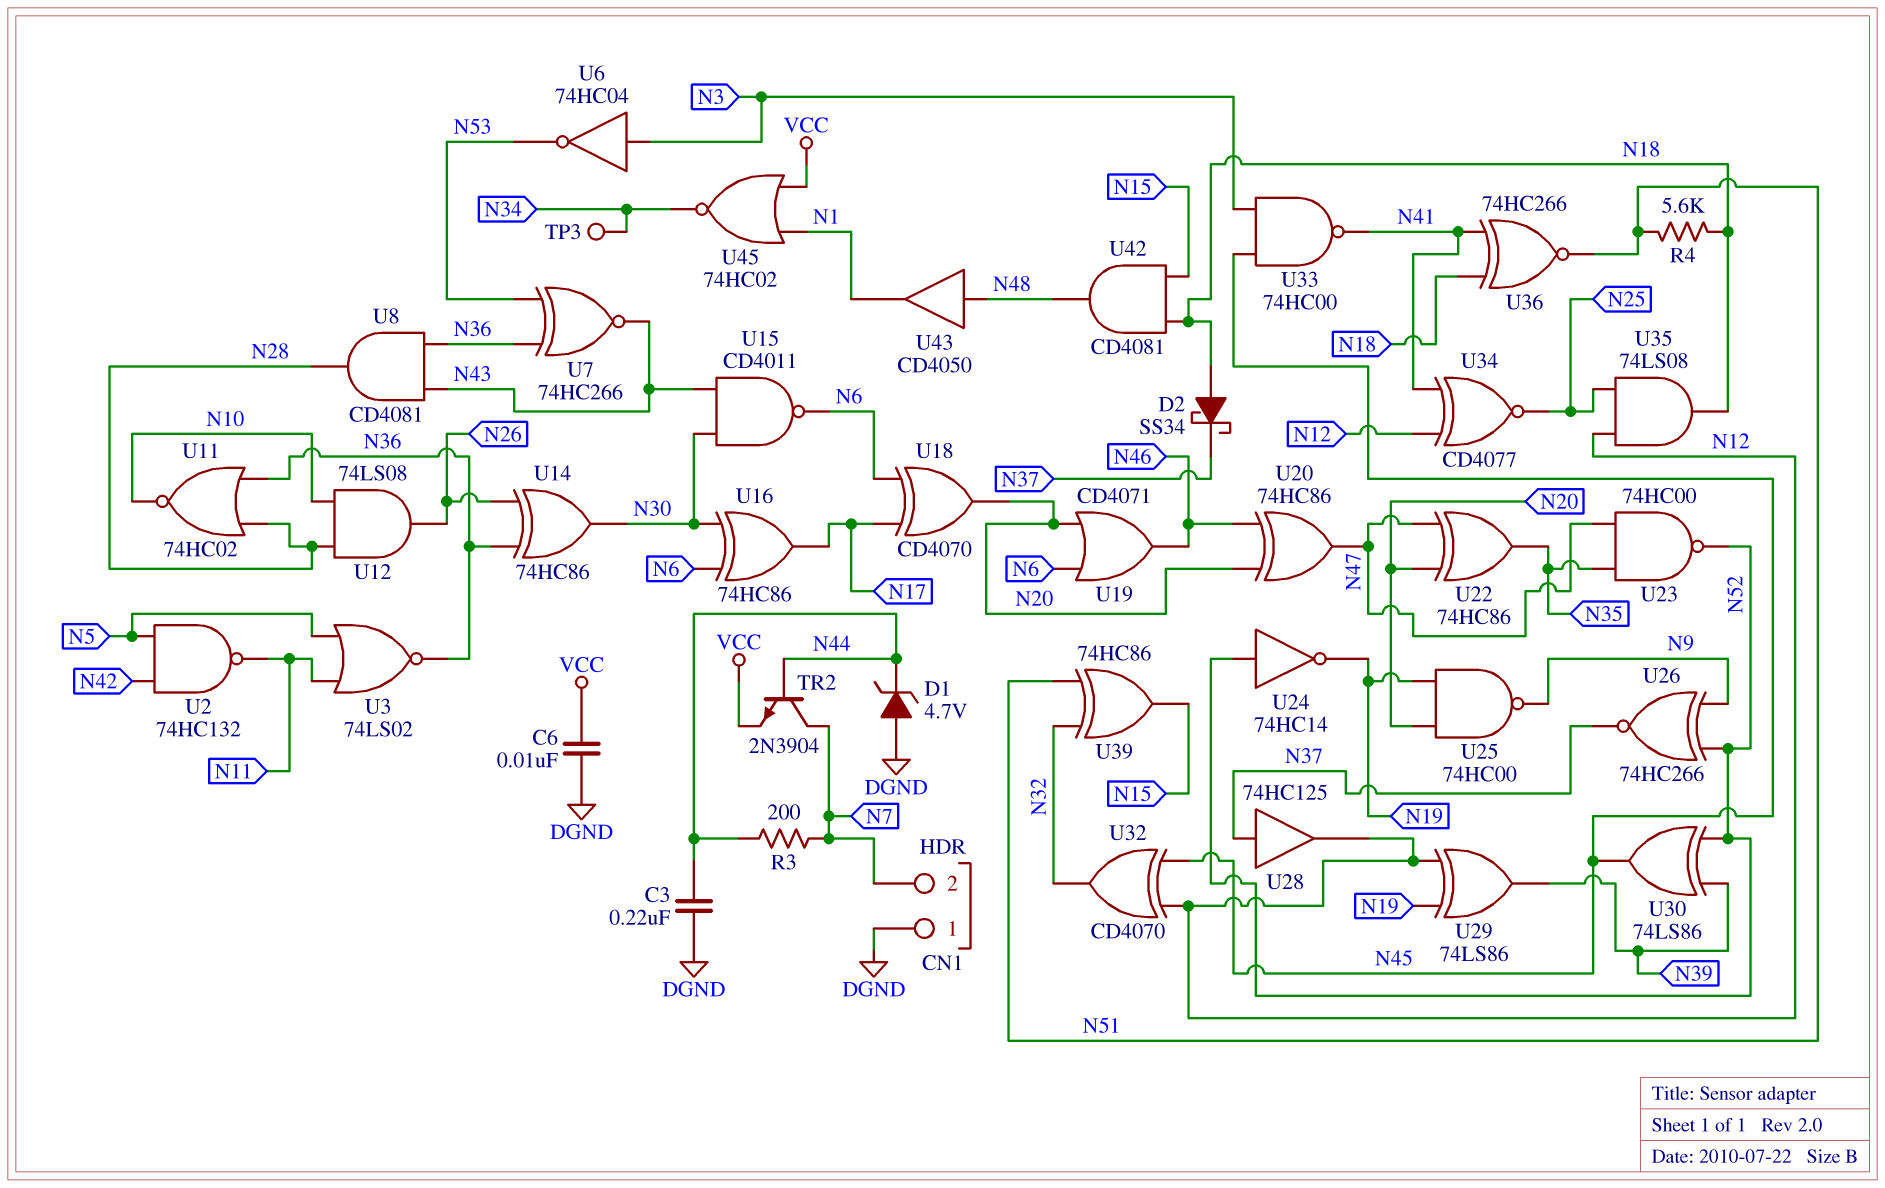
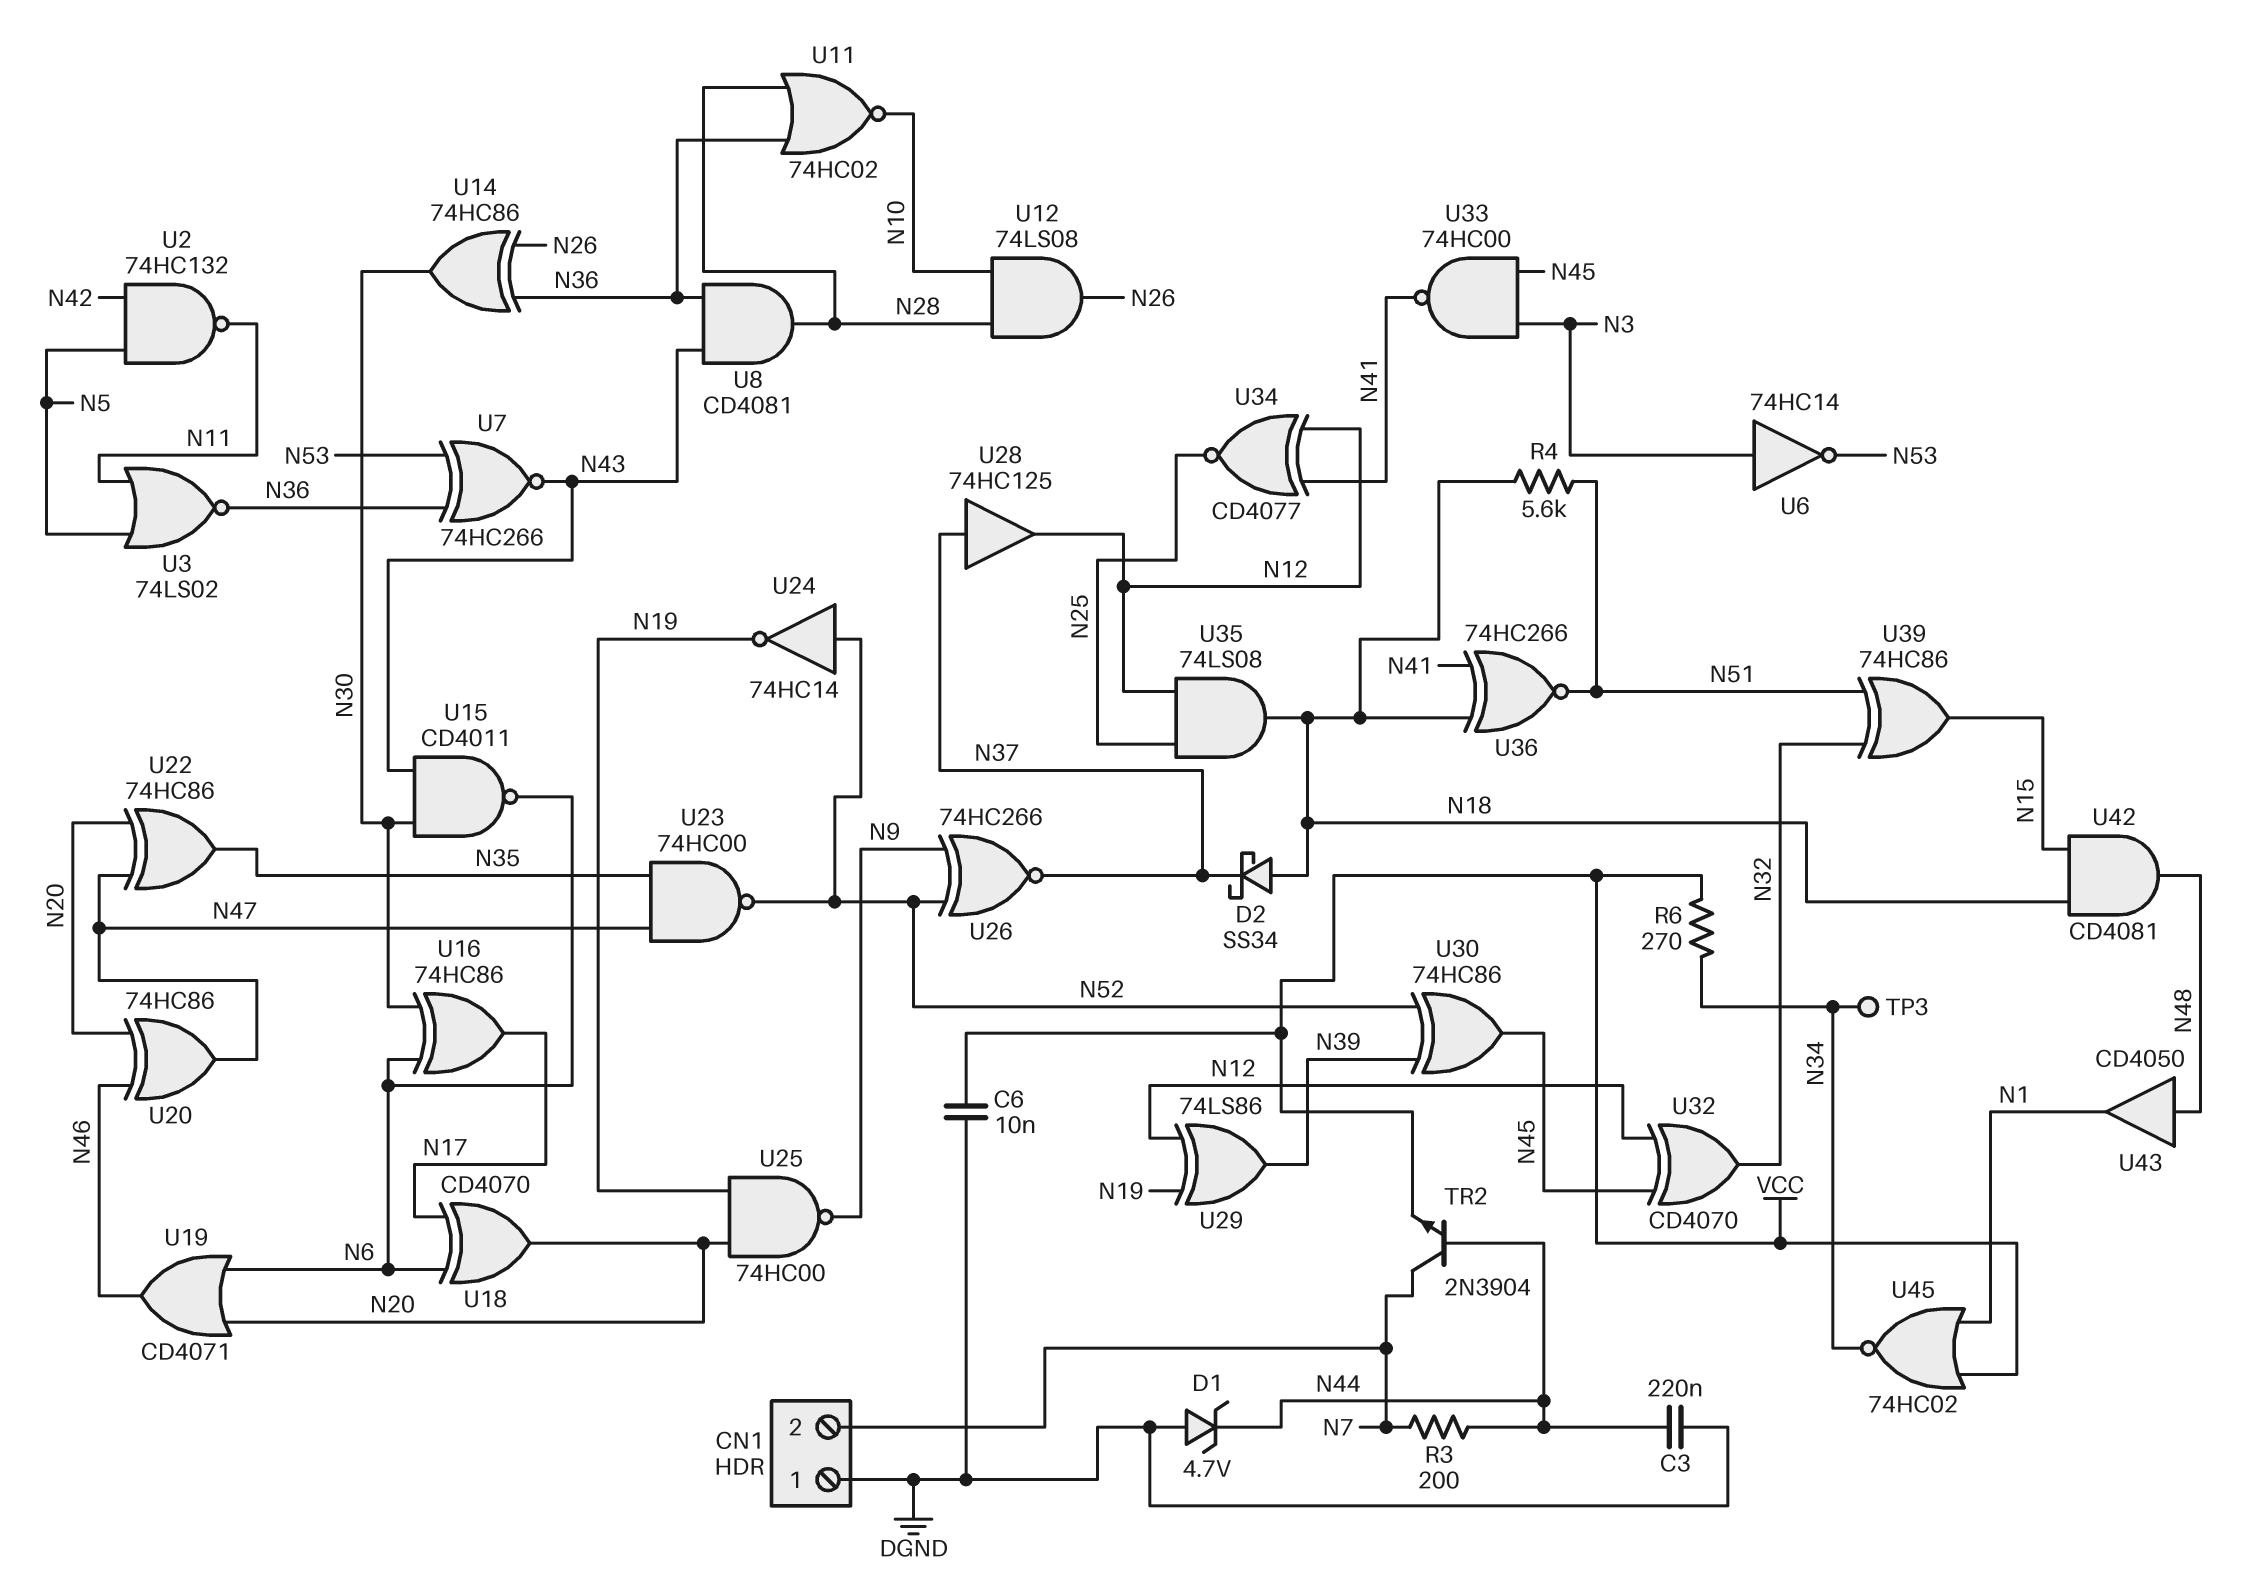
R6: none -> 270 (N34, VCC)
U6: NOT 74HC04 (in N3, out N53) -> NOT 74HC14 (in N3, out N53)
U30: XOR 74LS86 (in N39, in N52, out N45) -> XOR 74HC86 (in N39, in N52, out N45)

